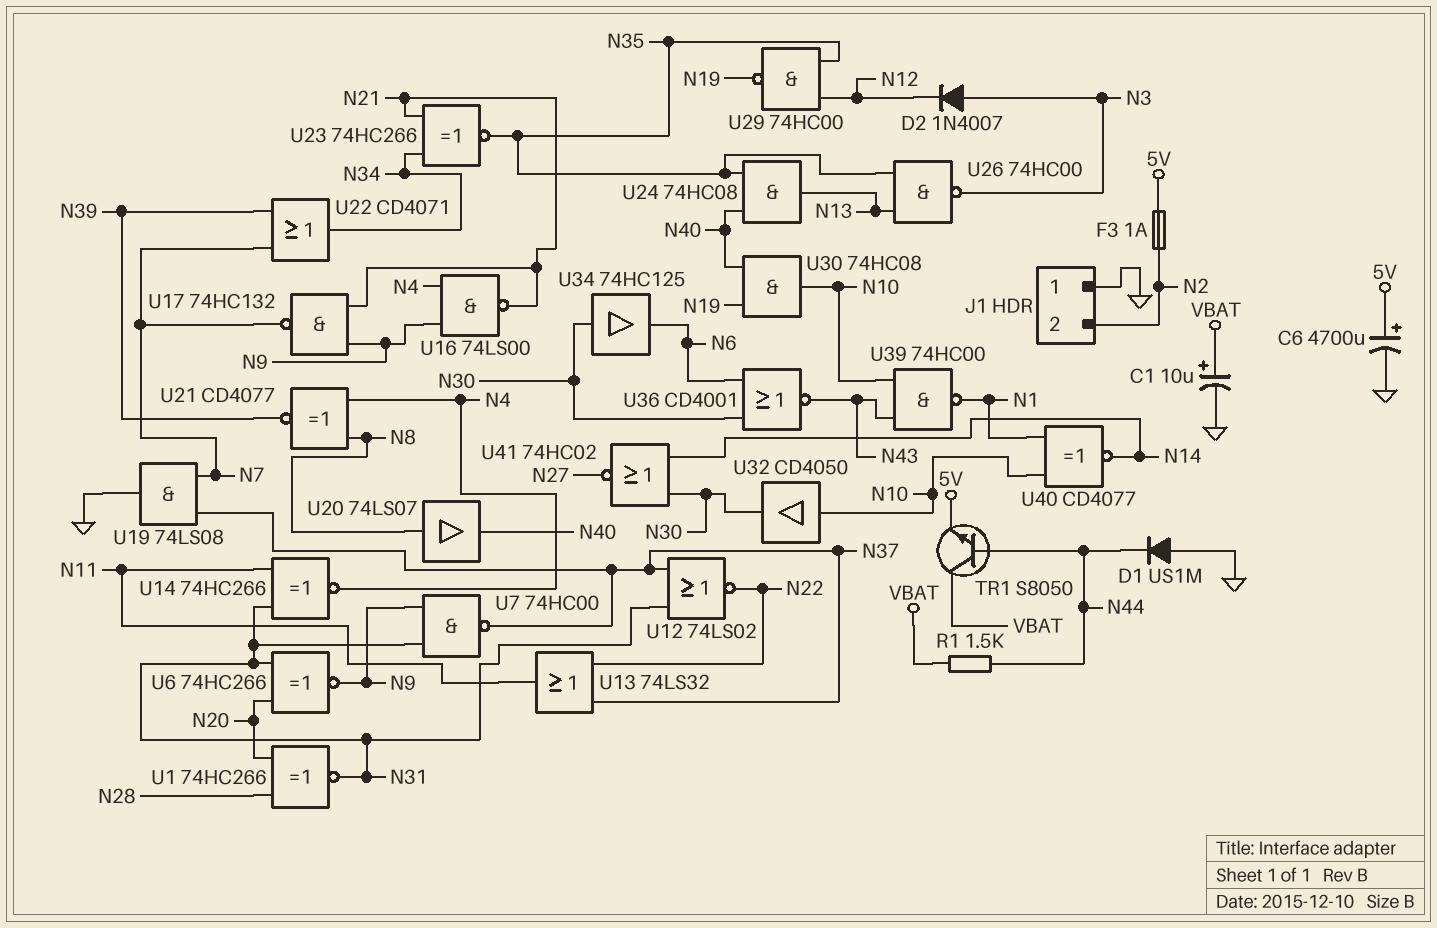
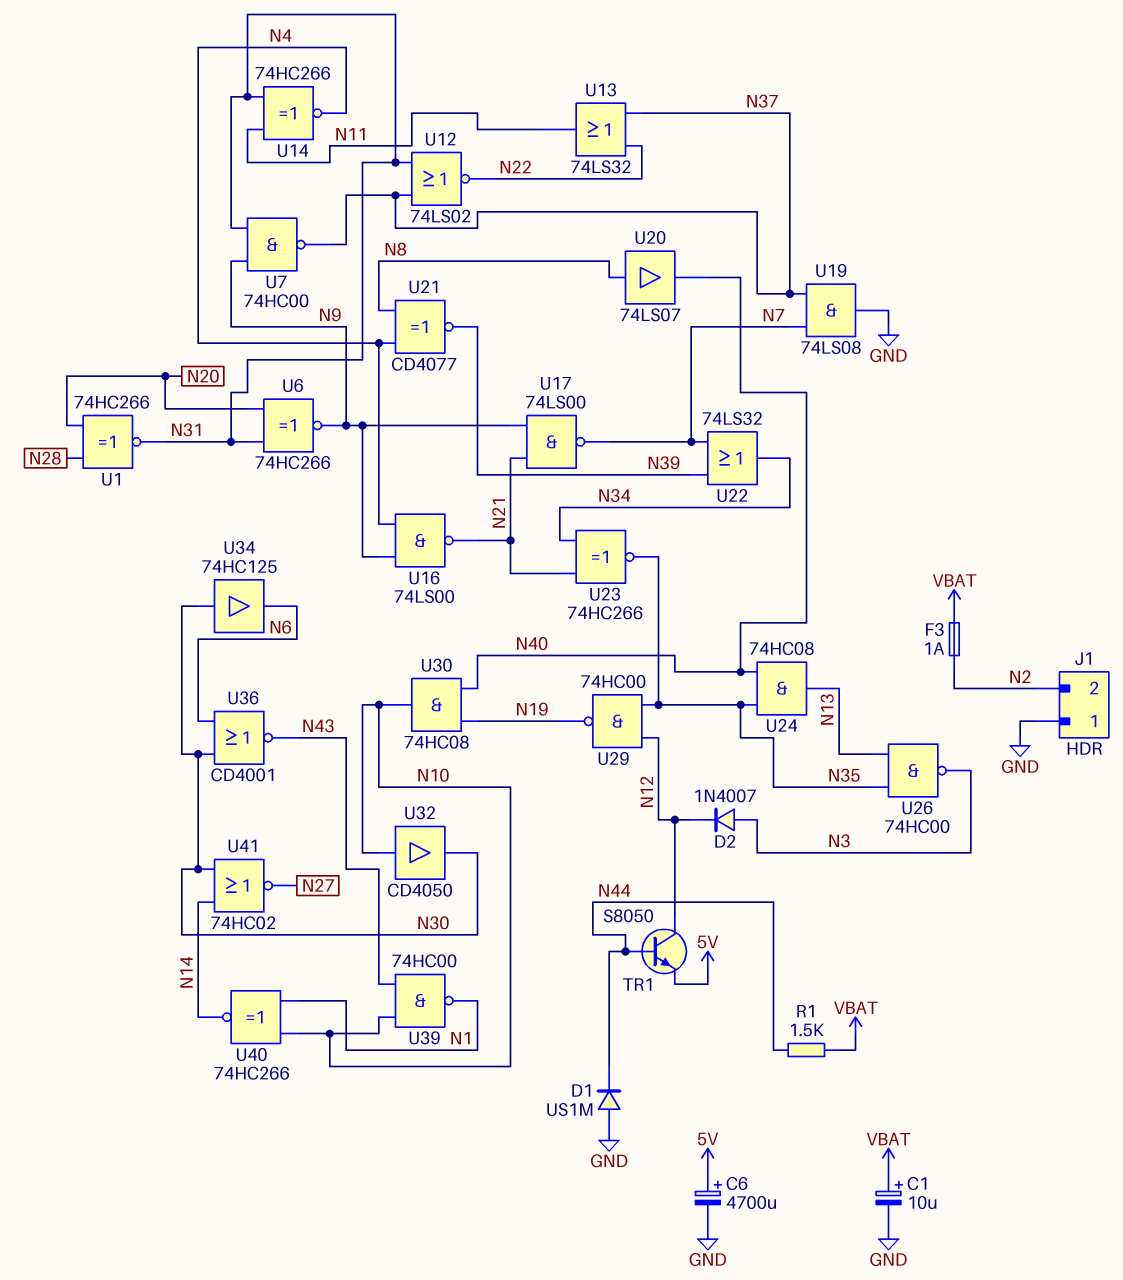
F3: 1A (5V, N2) -> 1A (N2, VBAT)
TR1: NPN S8050 (B N44, C VBAT, E 5V) -> NPN S8050 (B N44, C N12, E 5V)
U17: NAND 74HC132 (in N9, in N21, out N7) -> NAND 74LS00 (in N9, in N21, out N7)
U22: OR CD4071 (in N7, in N39, out N34) -> OR 74LS32 (in N7, in N39, out N34)
U40: XNOR CD4077 (in N1, in N10, out N14) -> XNOR 74HC266 (in N1, in N10, out N14)

